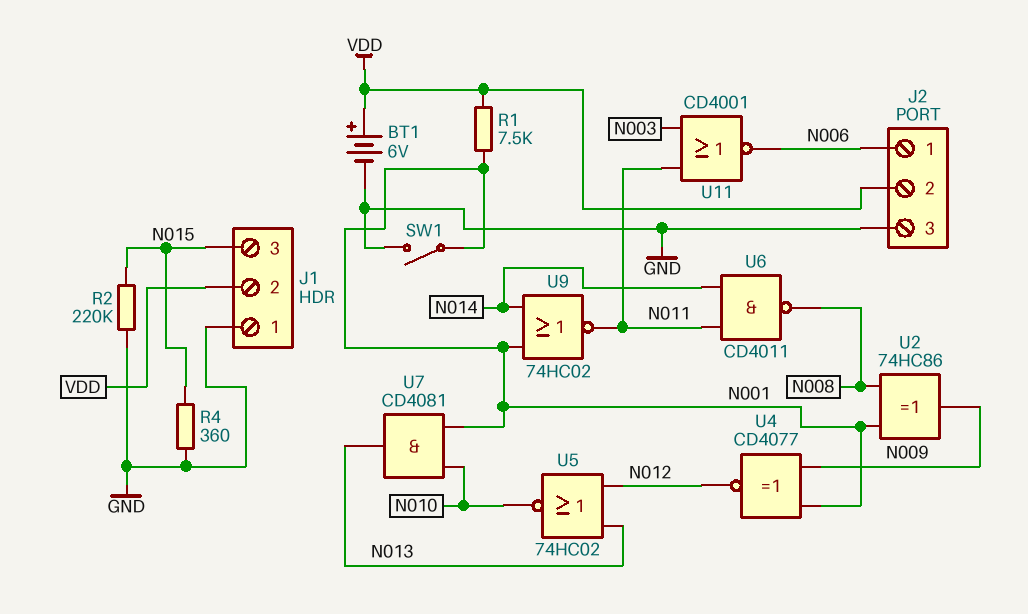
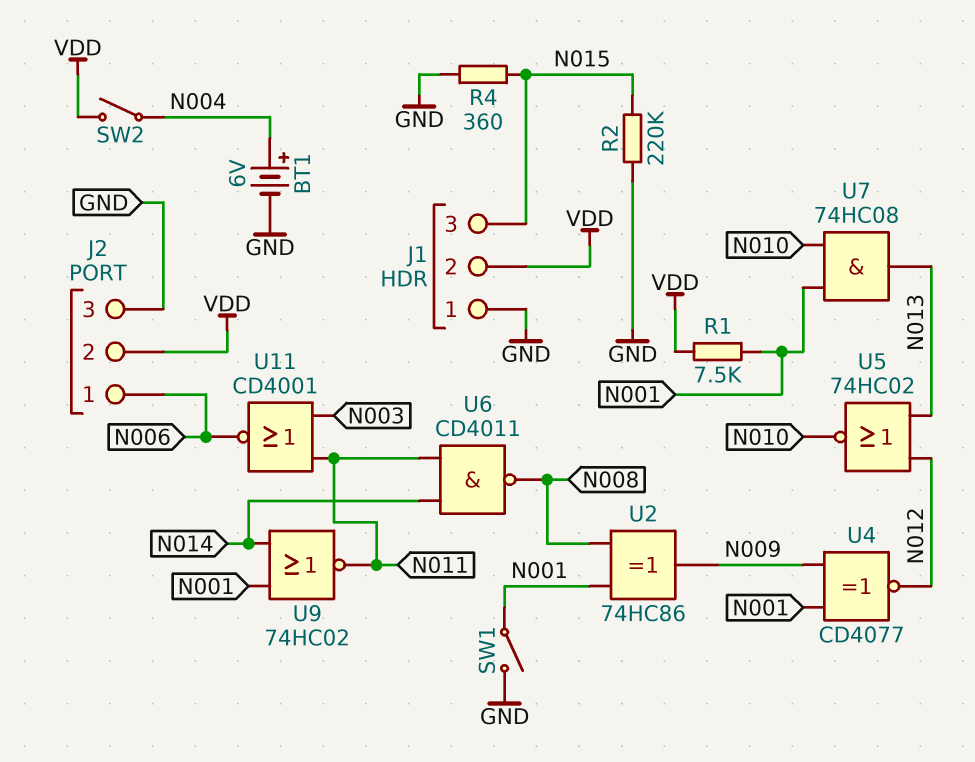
BT1: 6V (plus VDD, minus GND) -> 6V (plus N004, minus GND)
SW2: none -> switch (N004, VDD)
U7: AND CD4081 (in N001, in N010, out N013) -> AND 74HC08 (in N001, in N010, out N013)

